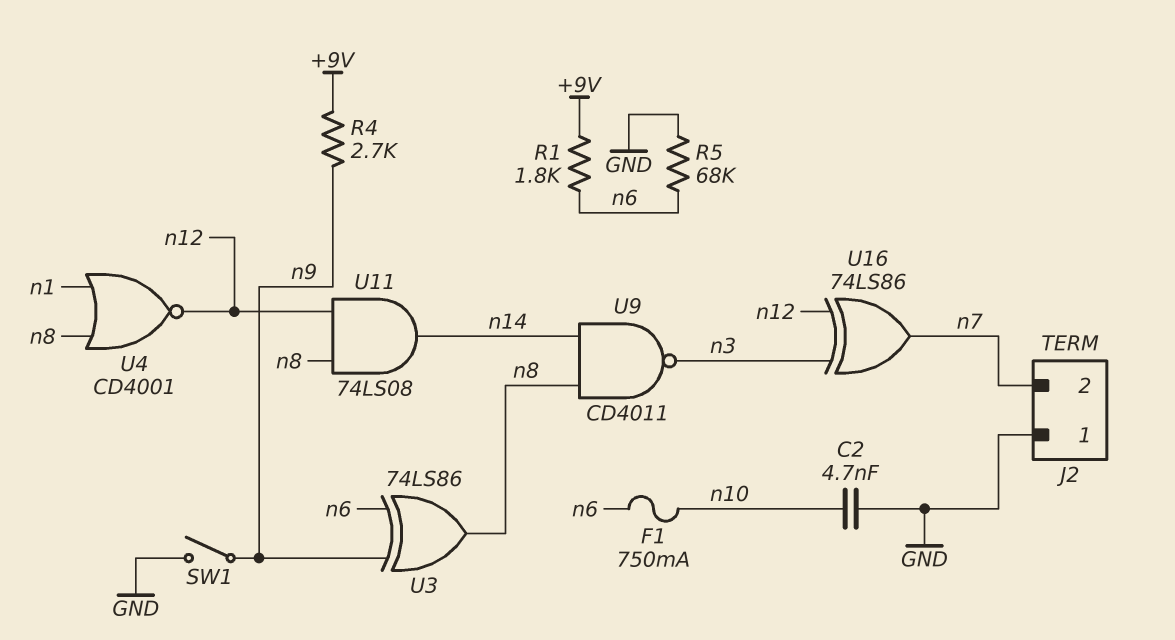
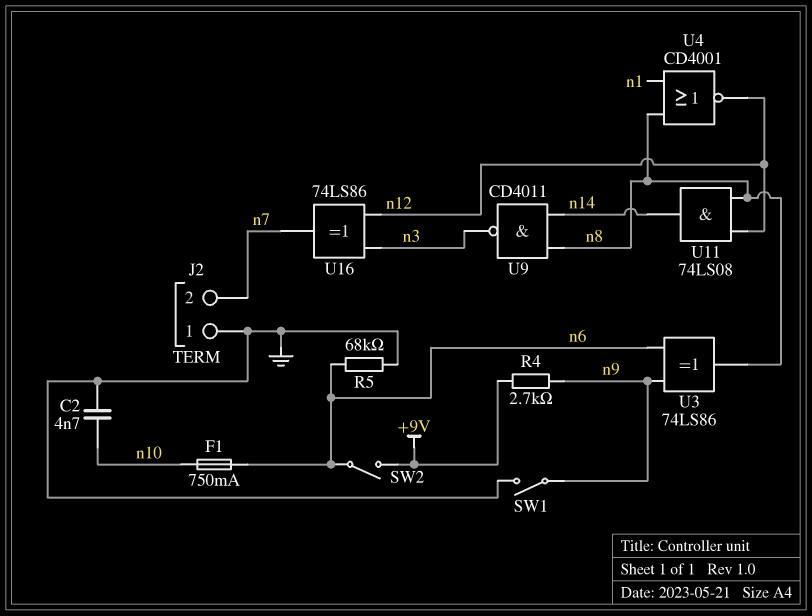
R1: 1.8k (+9V, n6) -> none
SW2: none -> switch (+9V, n6)

